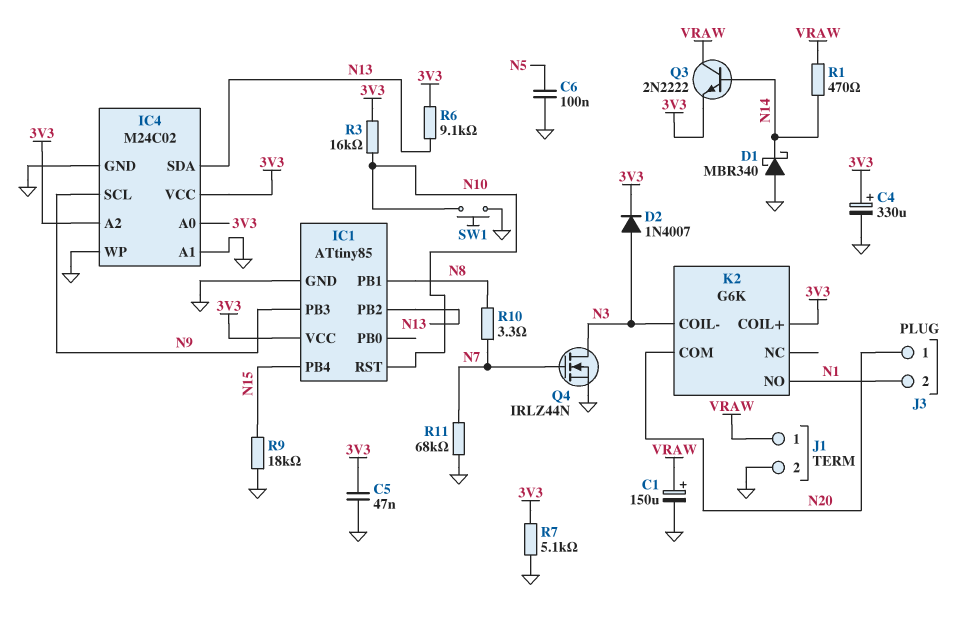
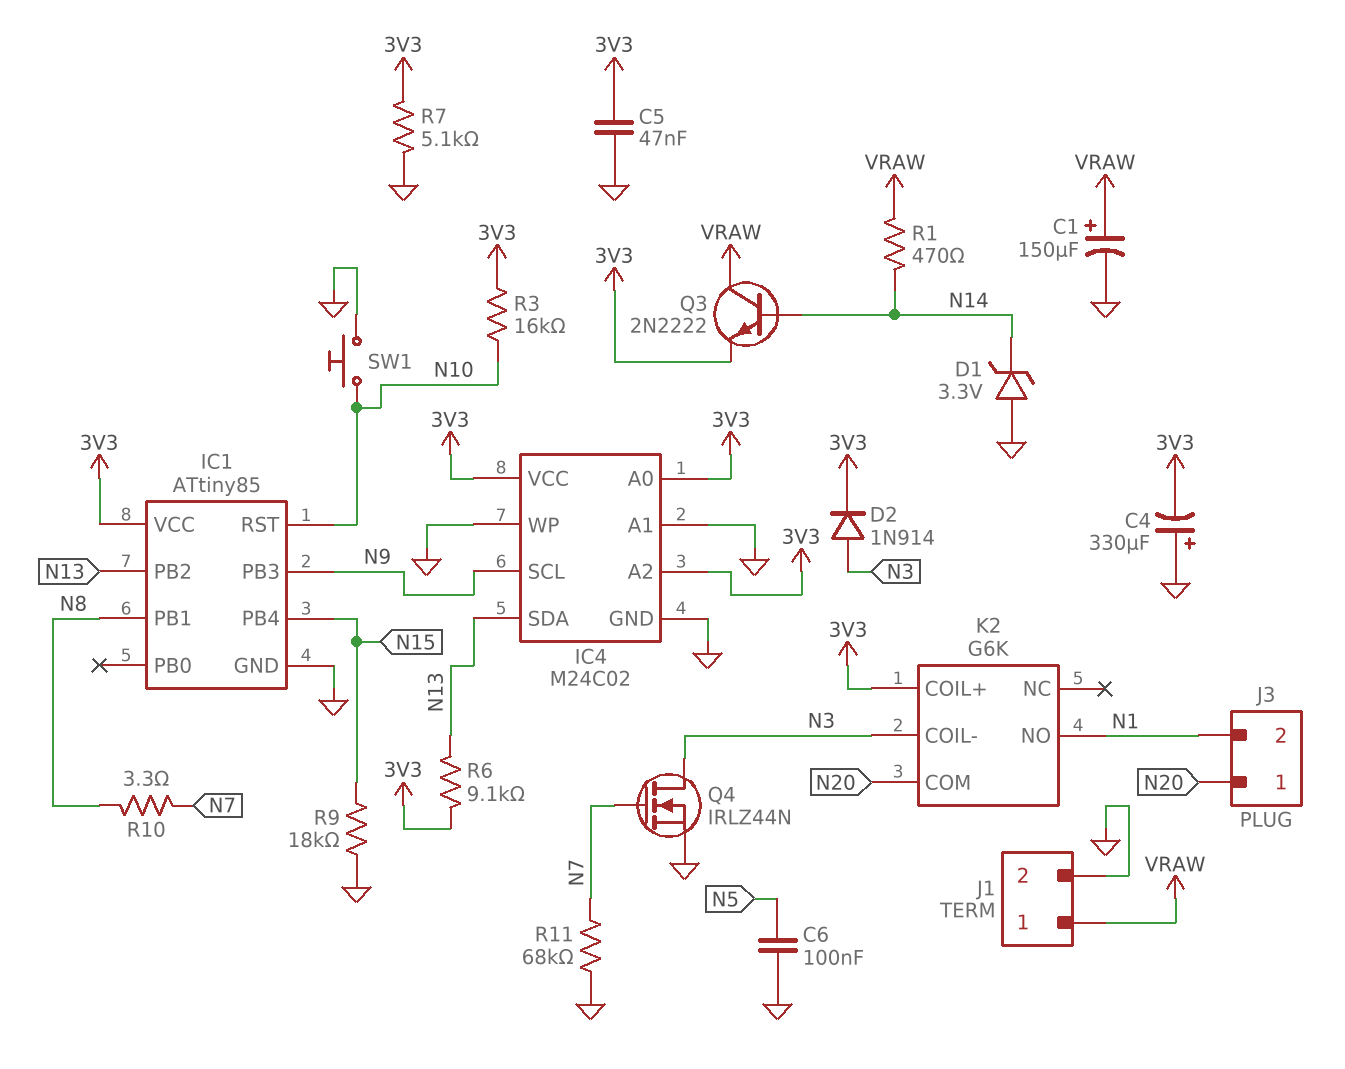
C4: 330uF (plus 3V3, minus GND) -> 330uF (plus GND, minus 3V3)
D1: schottky MBR340 (A GND, K N14) -> zener 3.3V (A GND, K N14)
D2: diode 1N4007 (A N3, K 3V3) -> diode 1N914 (A N3, K 3V3)

